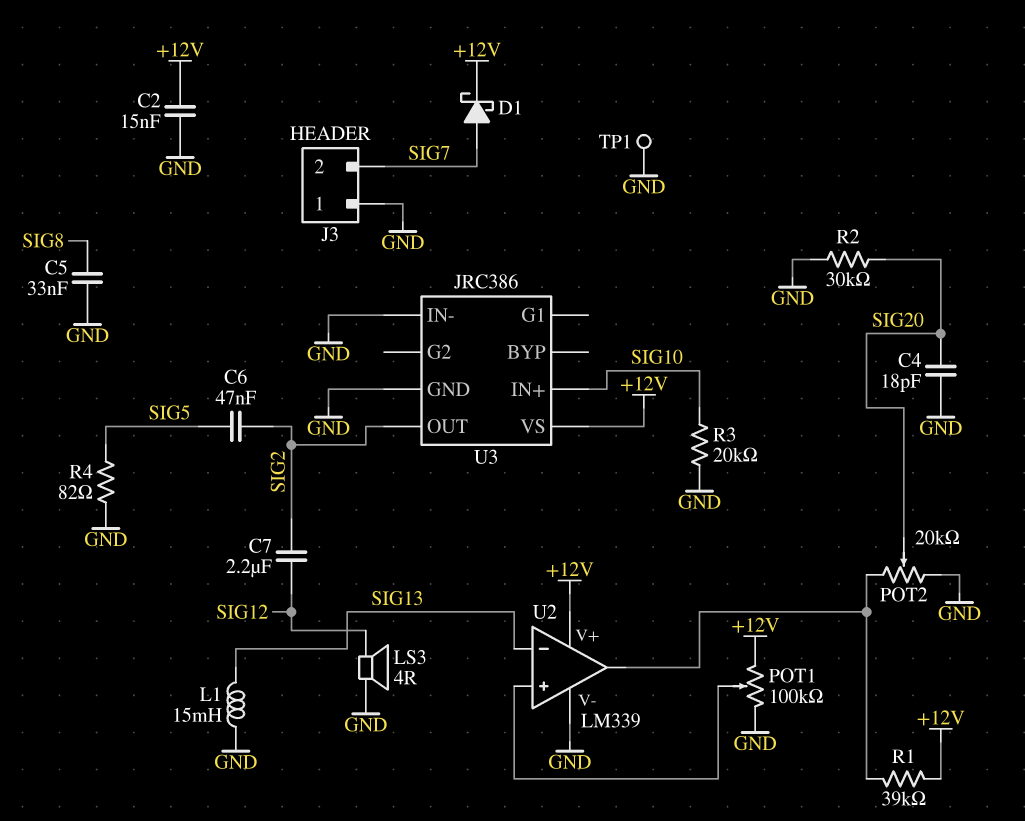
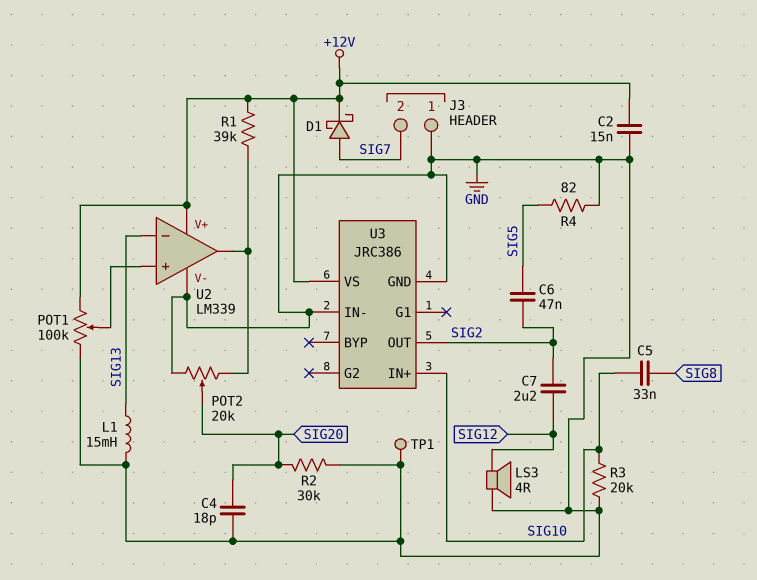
C5: 33nF (GND, SIG8) -> 33nF (SIG8, SIG10)

